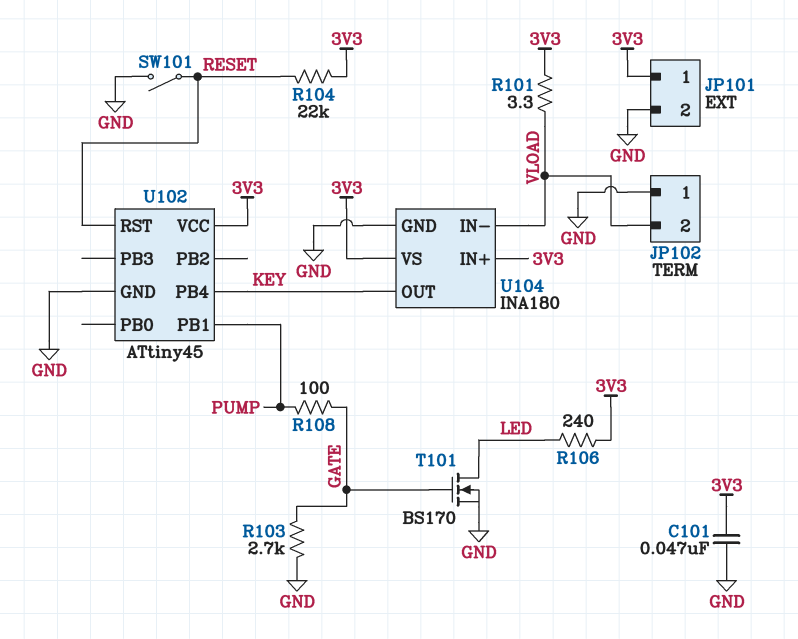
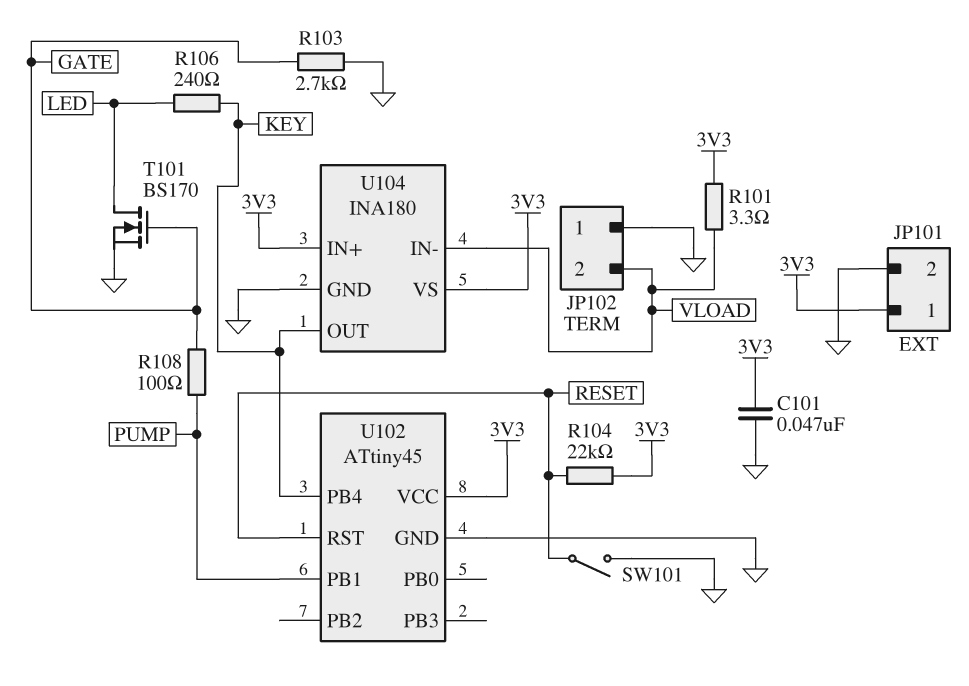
R106: 240 (3V3, LED) -> 240 (KEY, LED)

